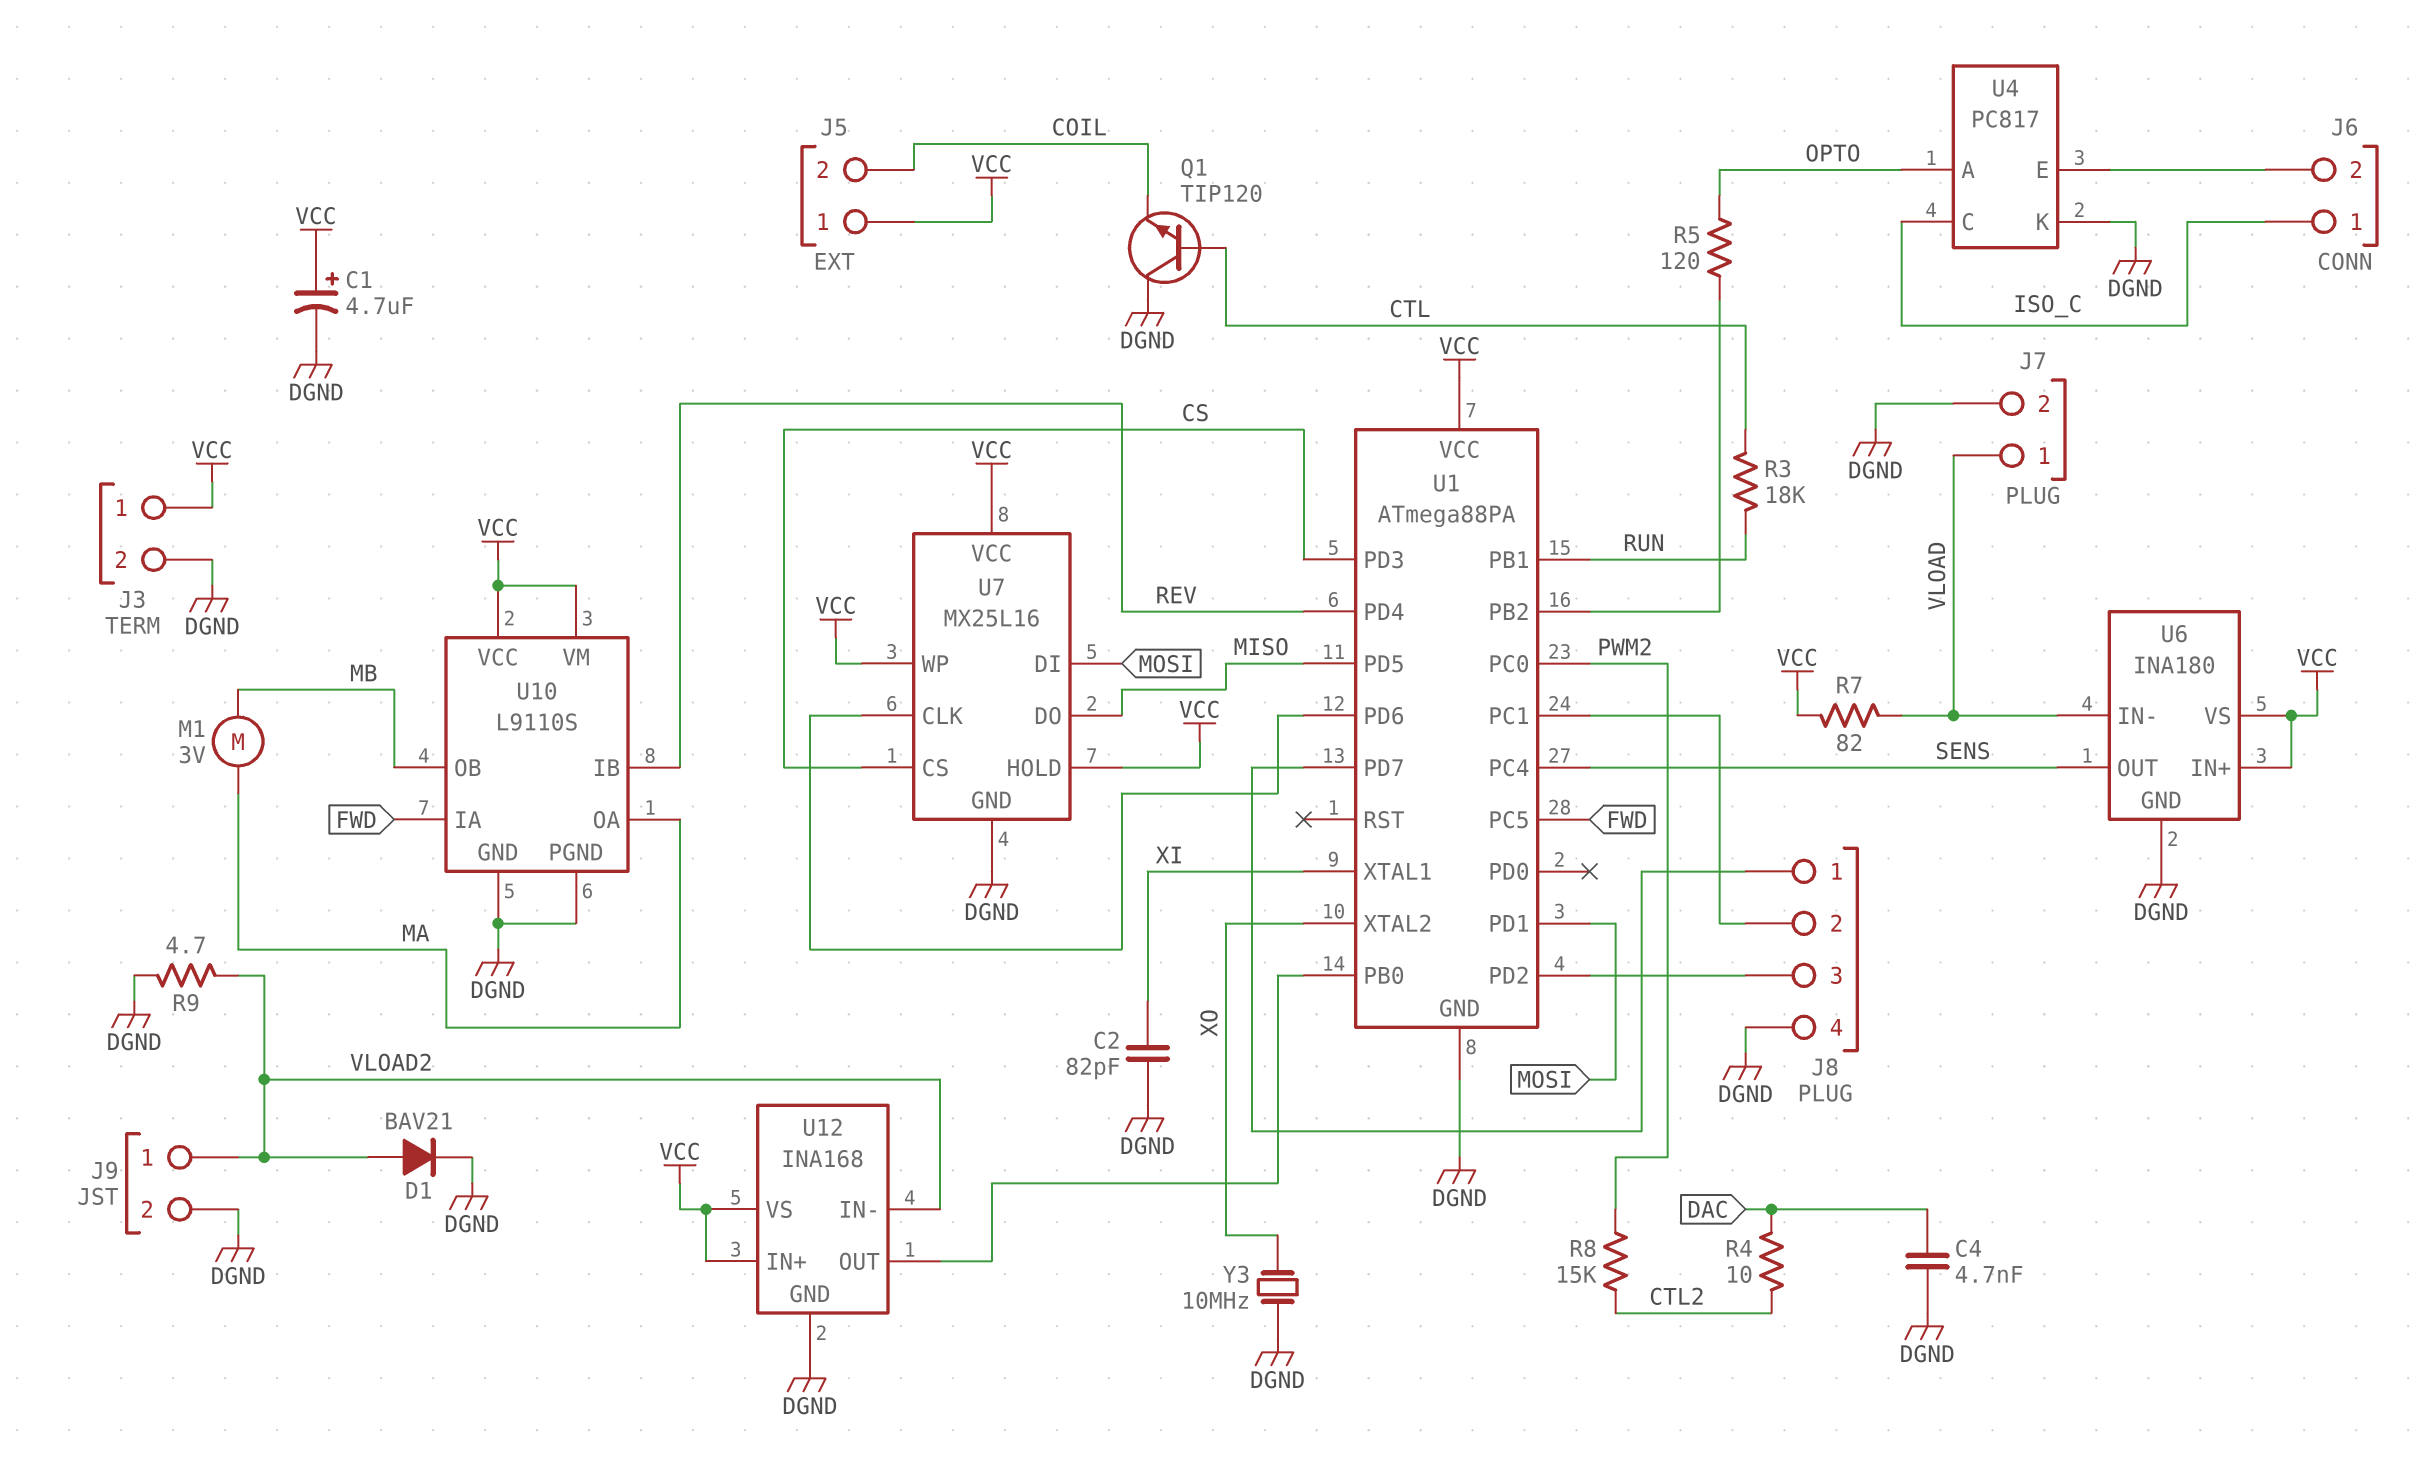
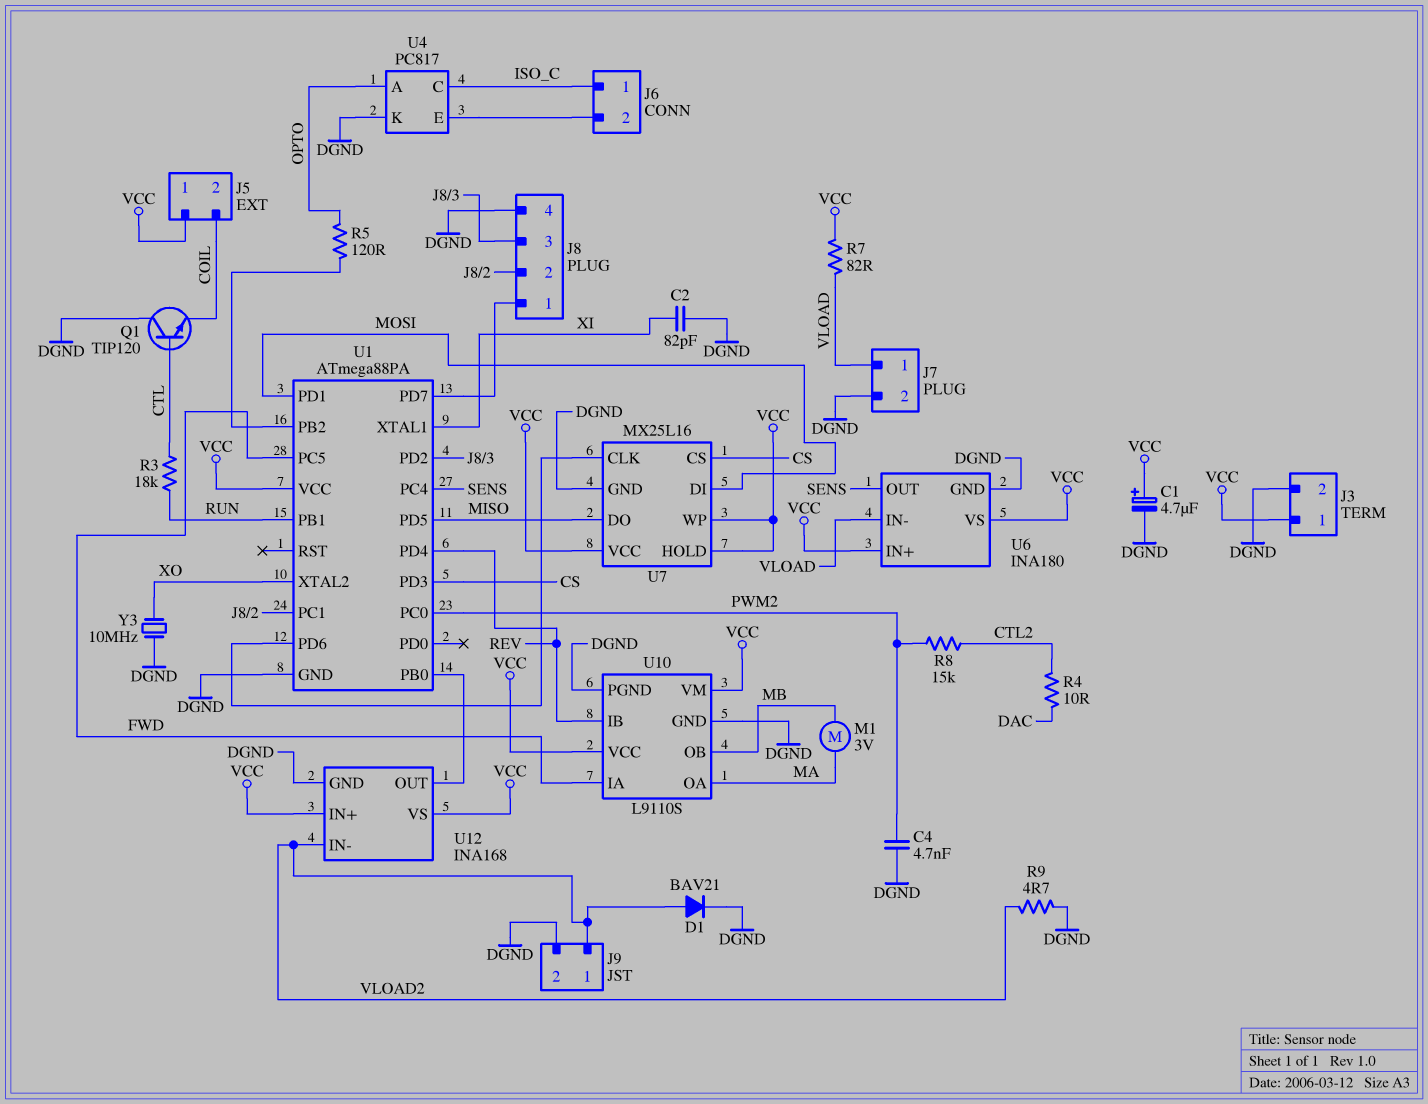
C4: 4.7nF (DAC, DGND) -> 4.7nF (DGND, PWM2)

